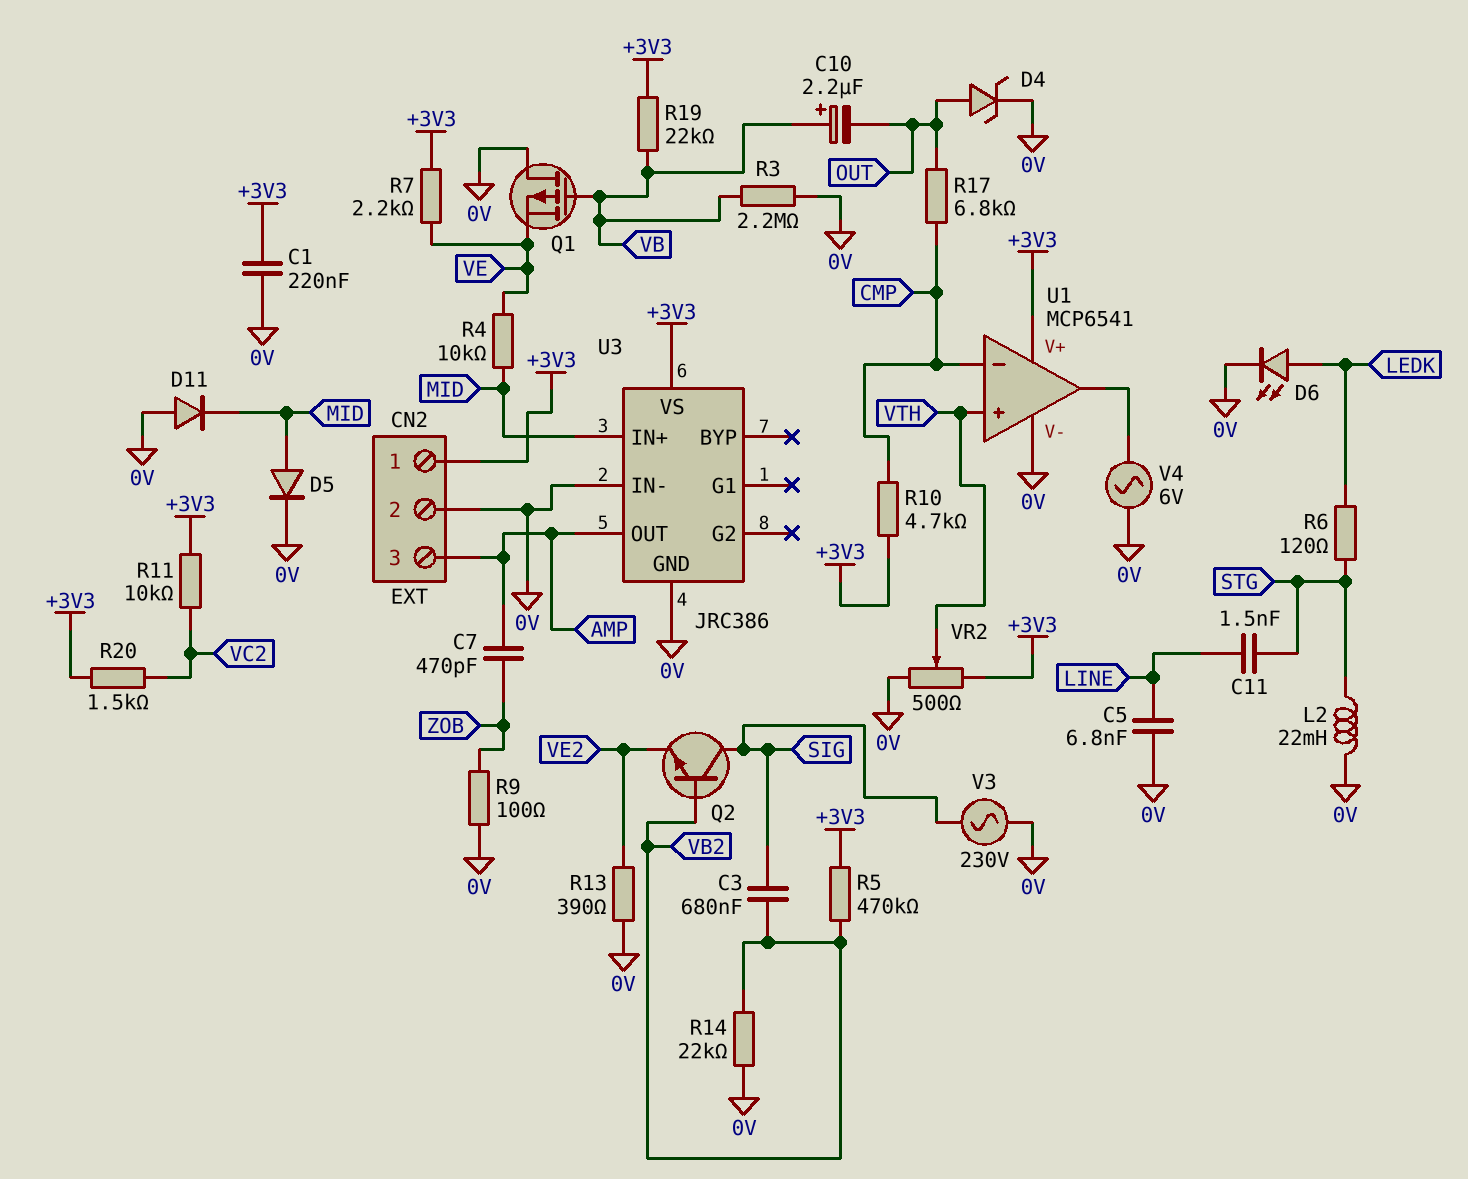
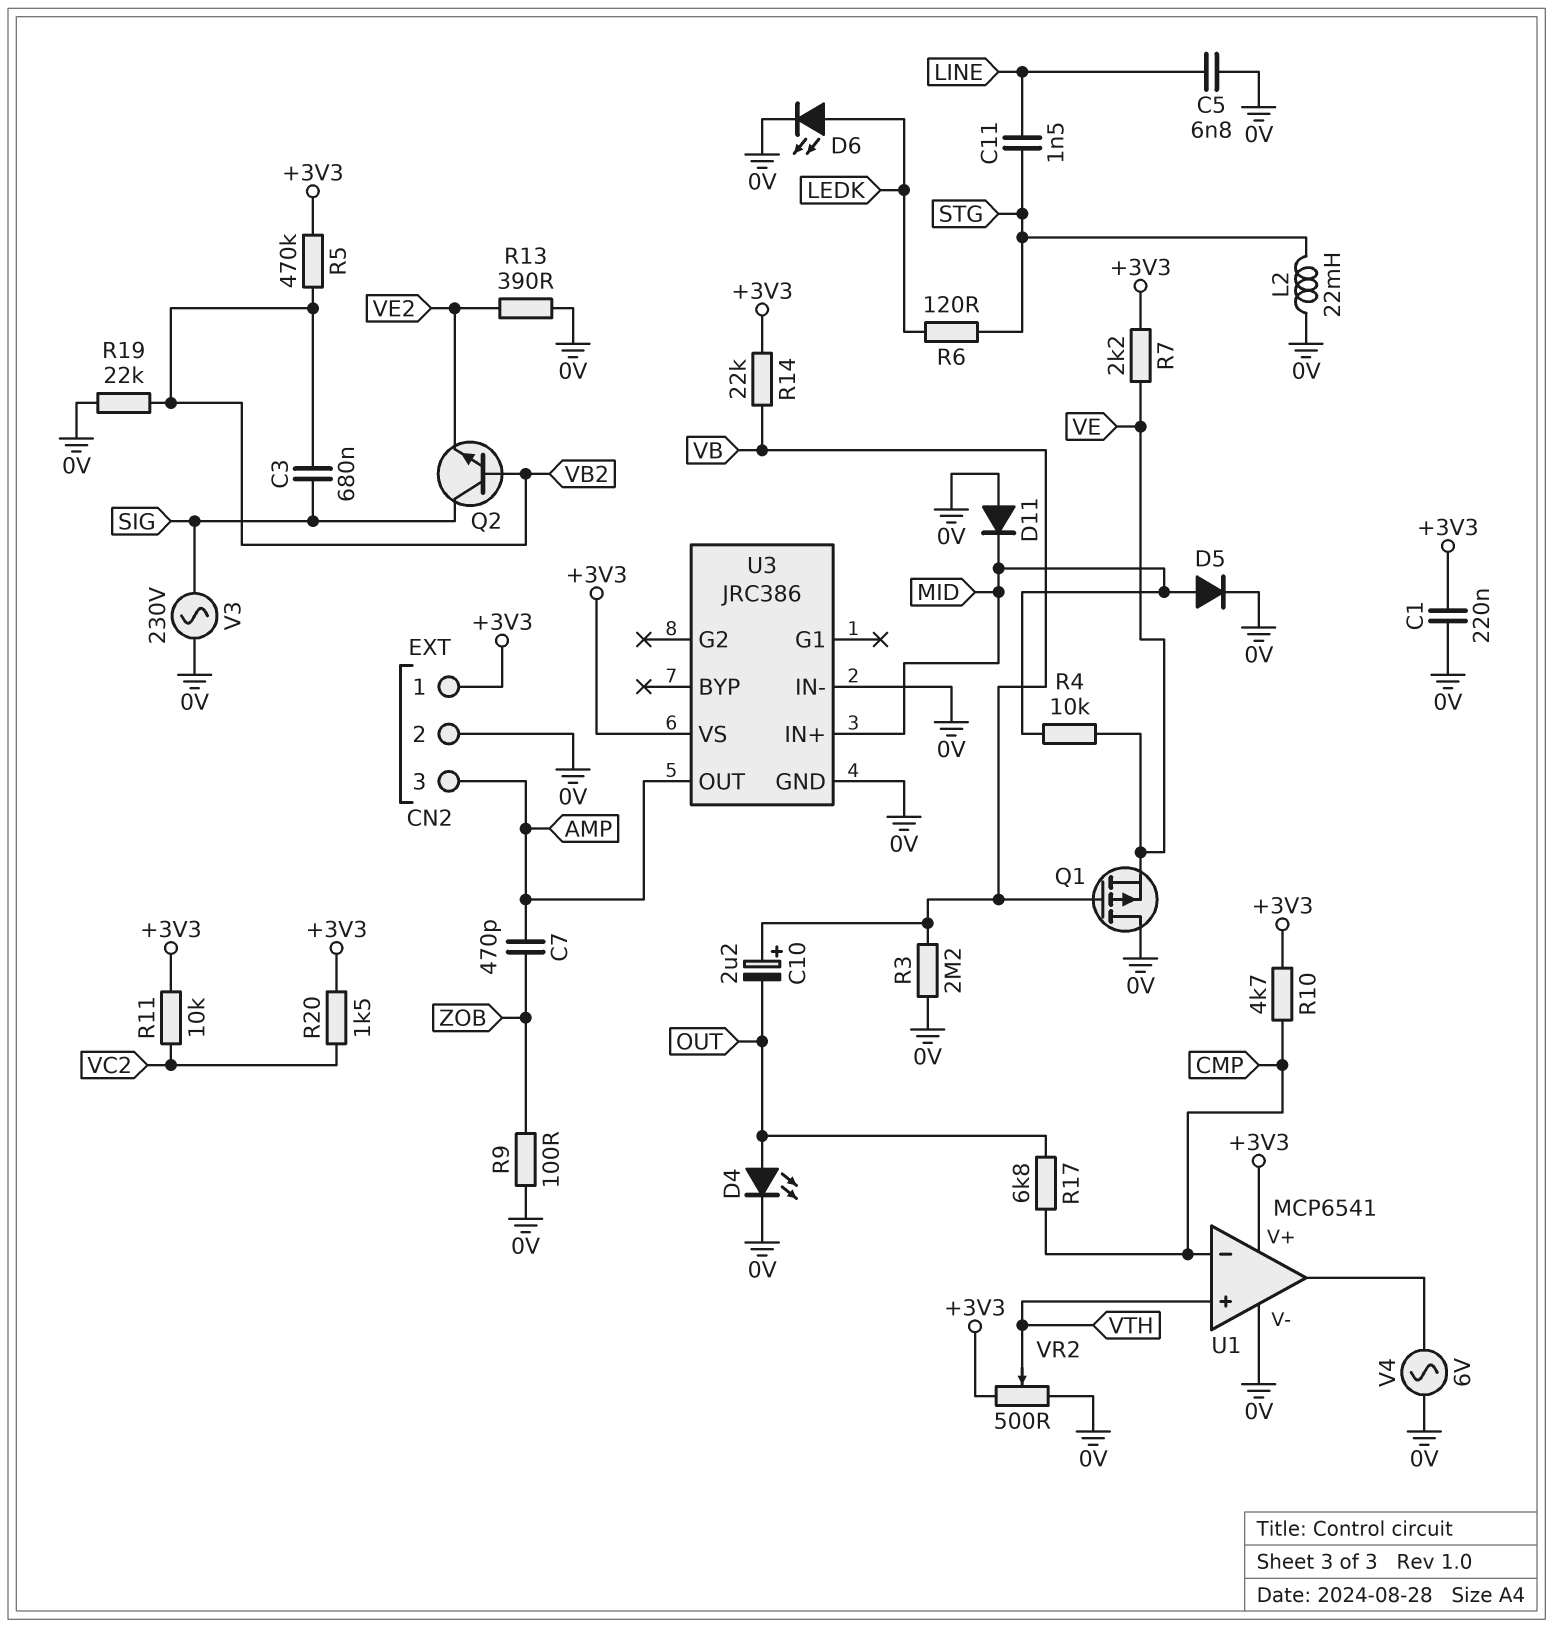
D4: zener (A OUT, K 0V) -> LED (A OUT, K 0V)
R14: 22k (0V, VB2) -> 22k (+3V3, VB)
R19: 22k (+3V3, VB) -> 22k (0V, VB2)

